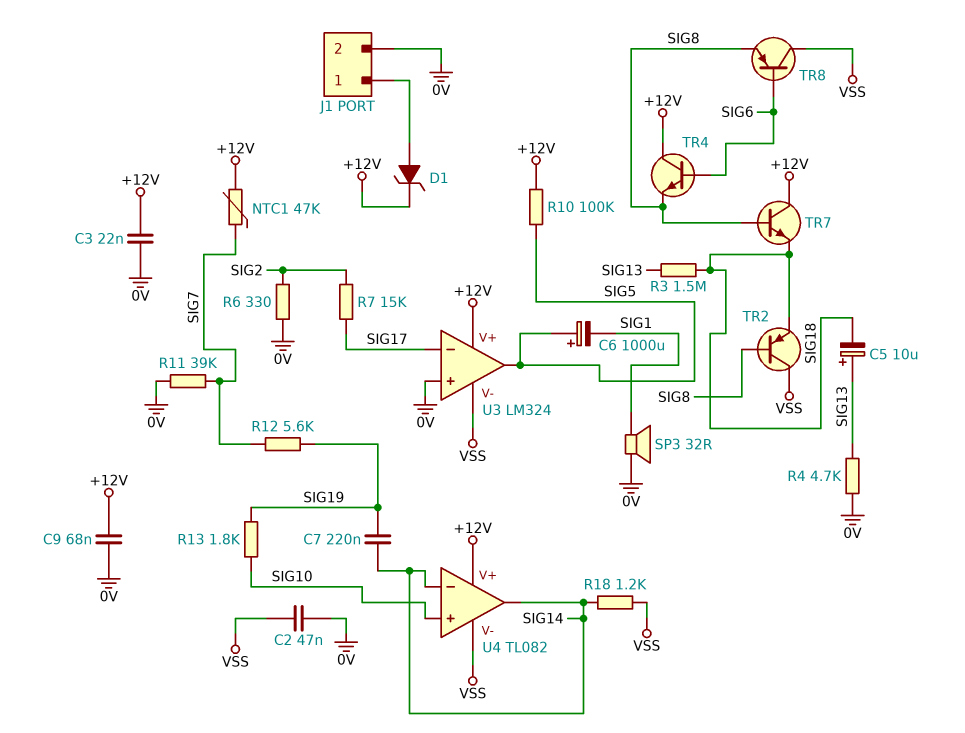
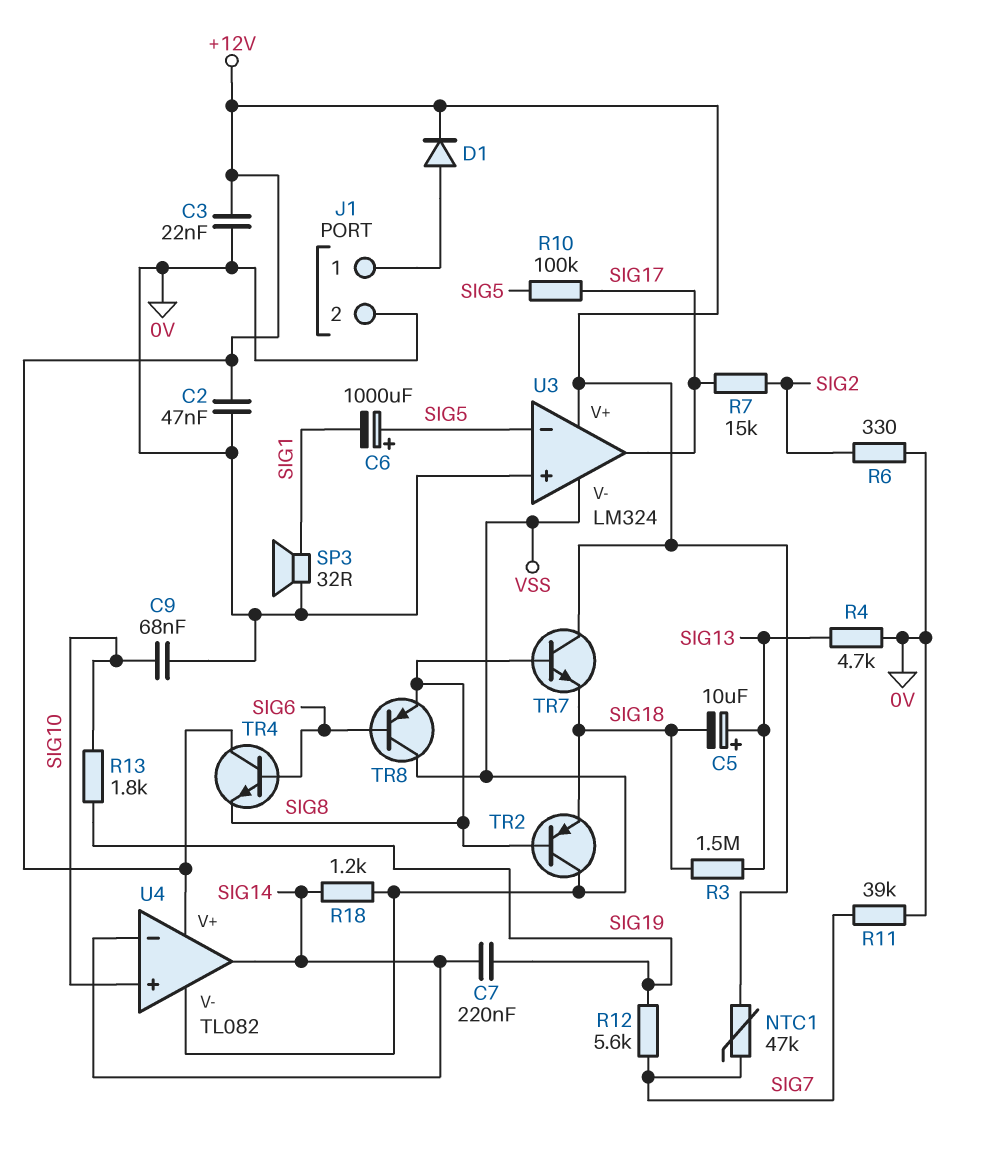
C2: 47nF (0V, VSS) -> 47nF (+12V, 0V)
C9: 68nF (+12V, 0V) -> 68nF (0V, SIG10)
D1: zener (A J1/1, K +12V) -> diode (A J1/1, K +12V)
R10: 100k (+12V, SIG5) -> 100k (SIG5, SIG17)
U3 pin in-: SIG17 -> SIG5
U3 pin out: SIG5 -> SIG17

